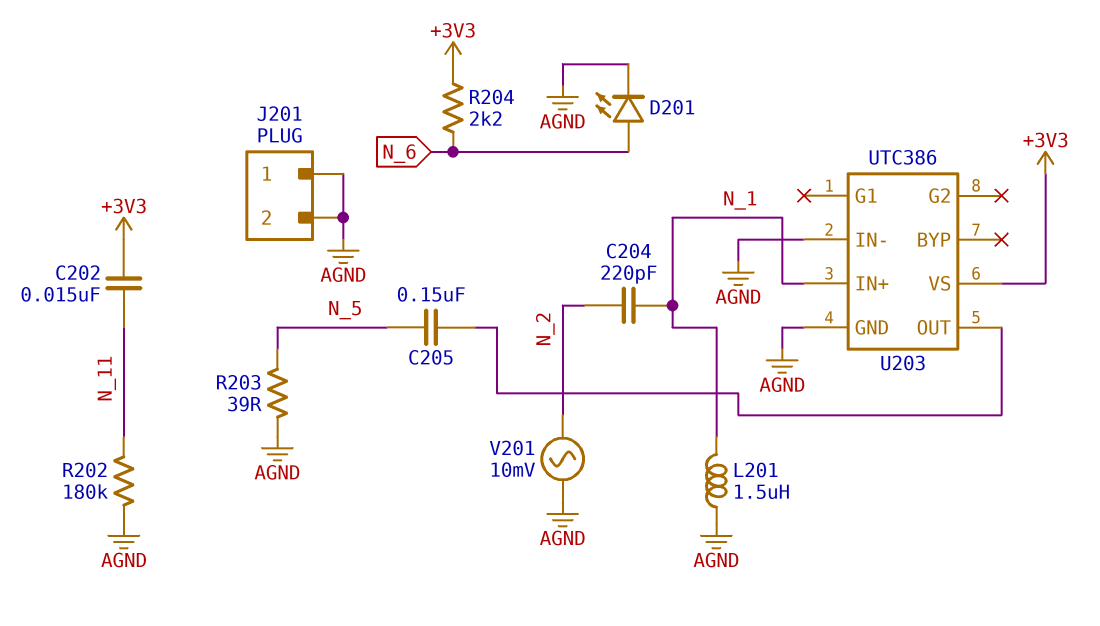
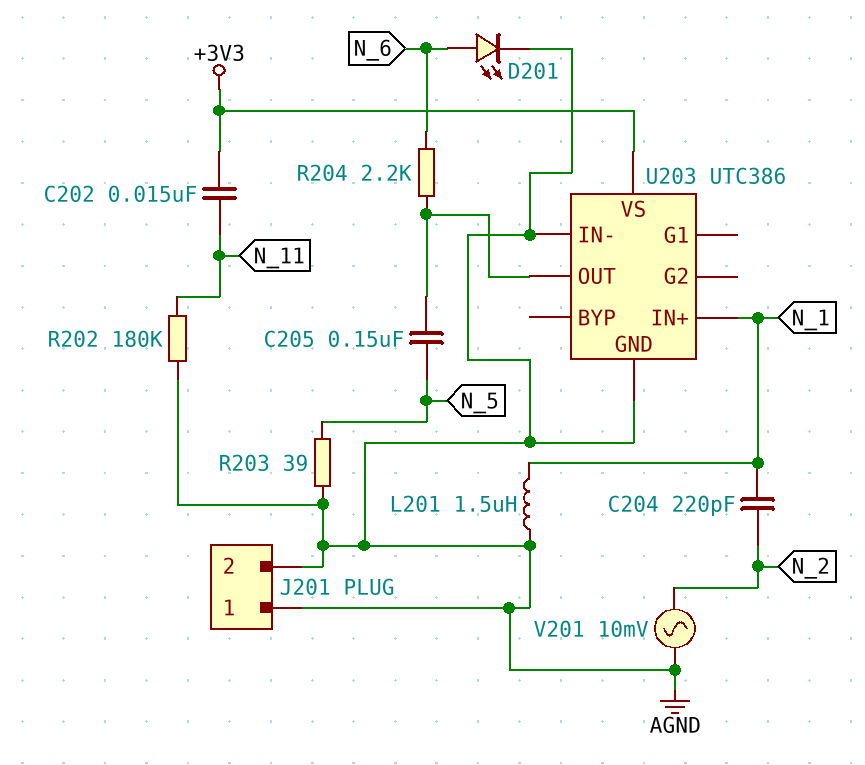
R204: 2.2k (+3V3, N_6) -> 2.2k (N_6, U203/OUT)

